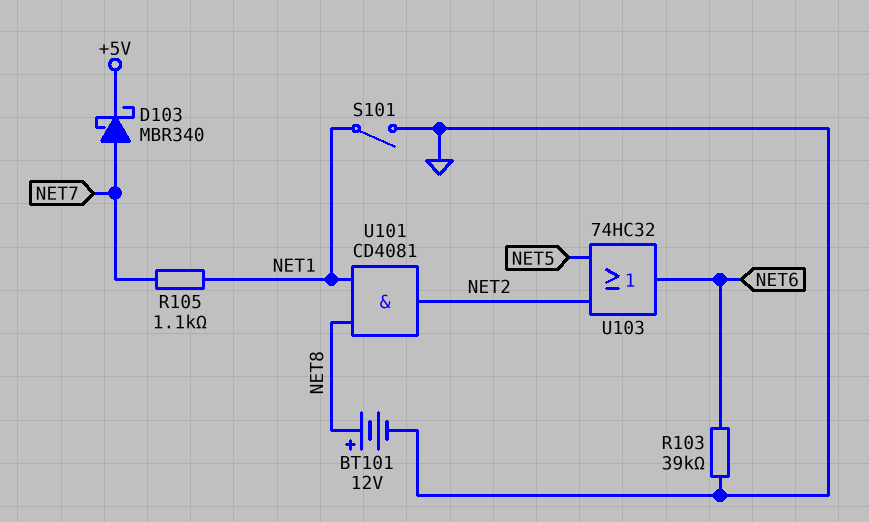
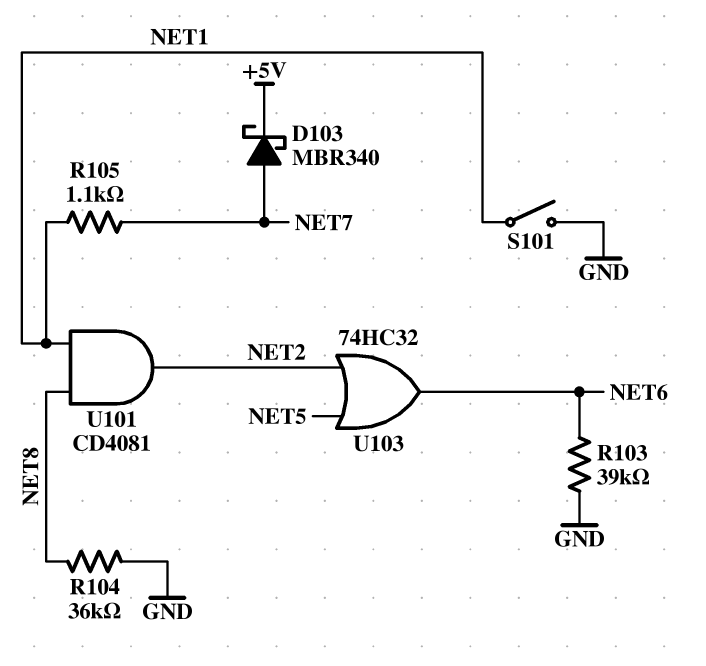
BT101: 12V (plus NET8, minus GND) -> none
R104: none -> 36k (GND, NET8)

